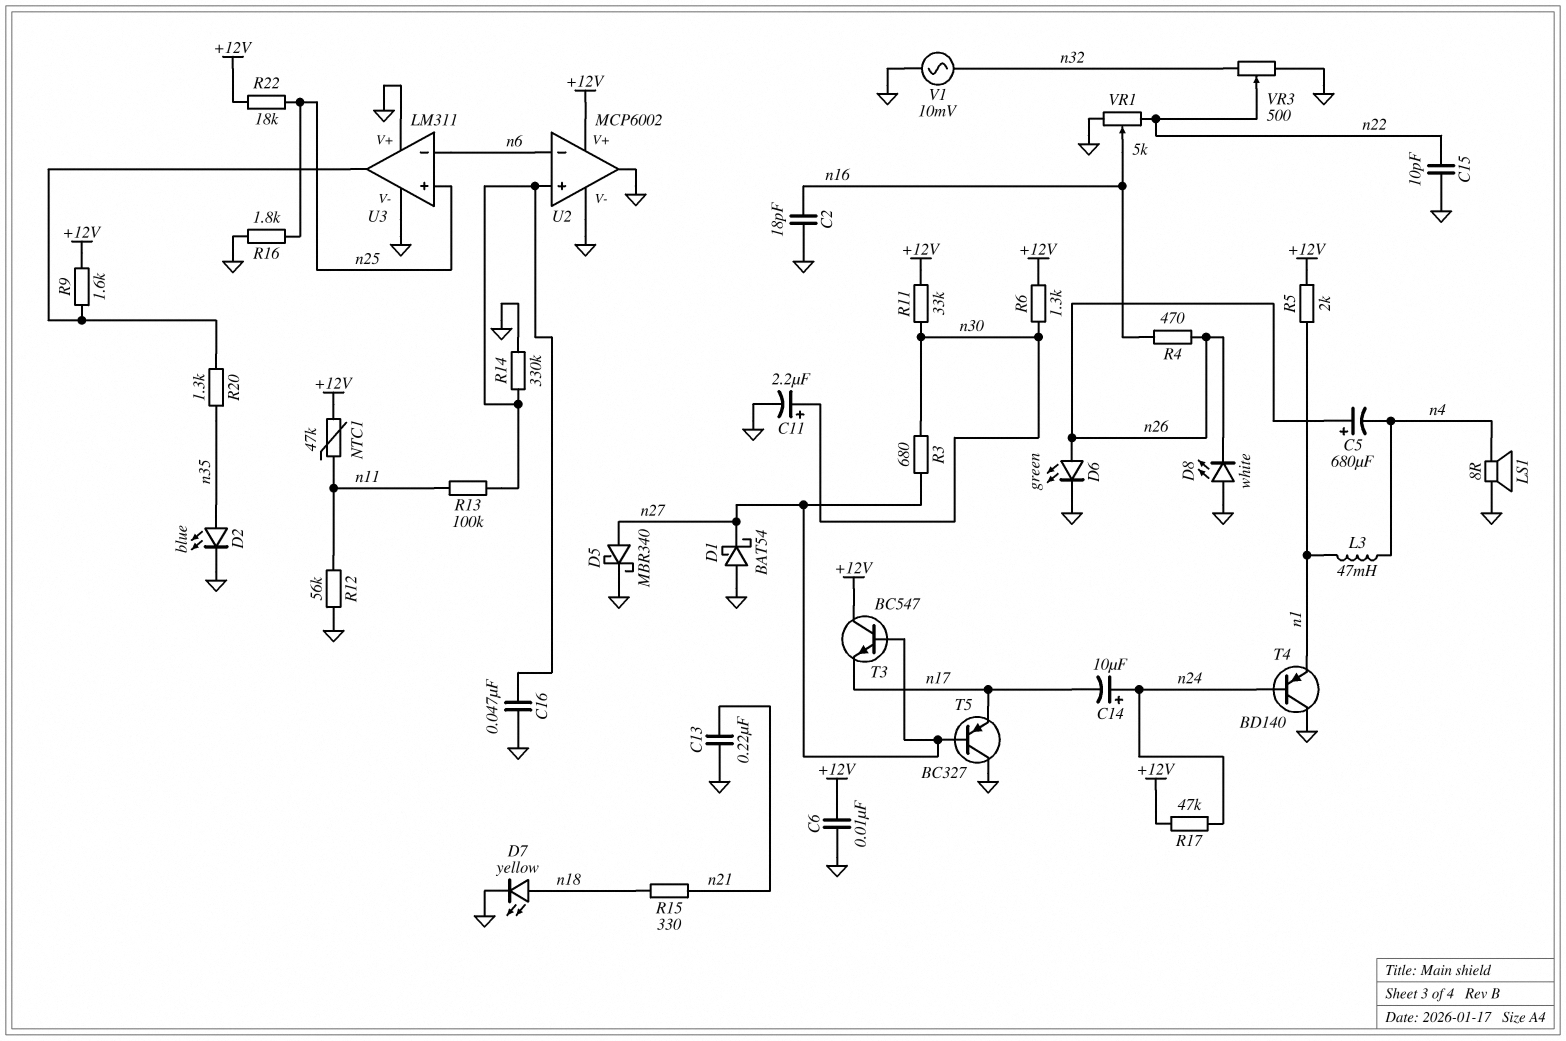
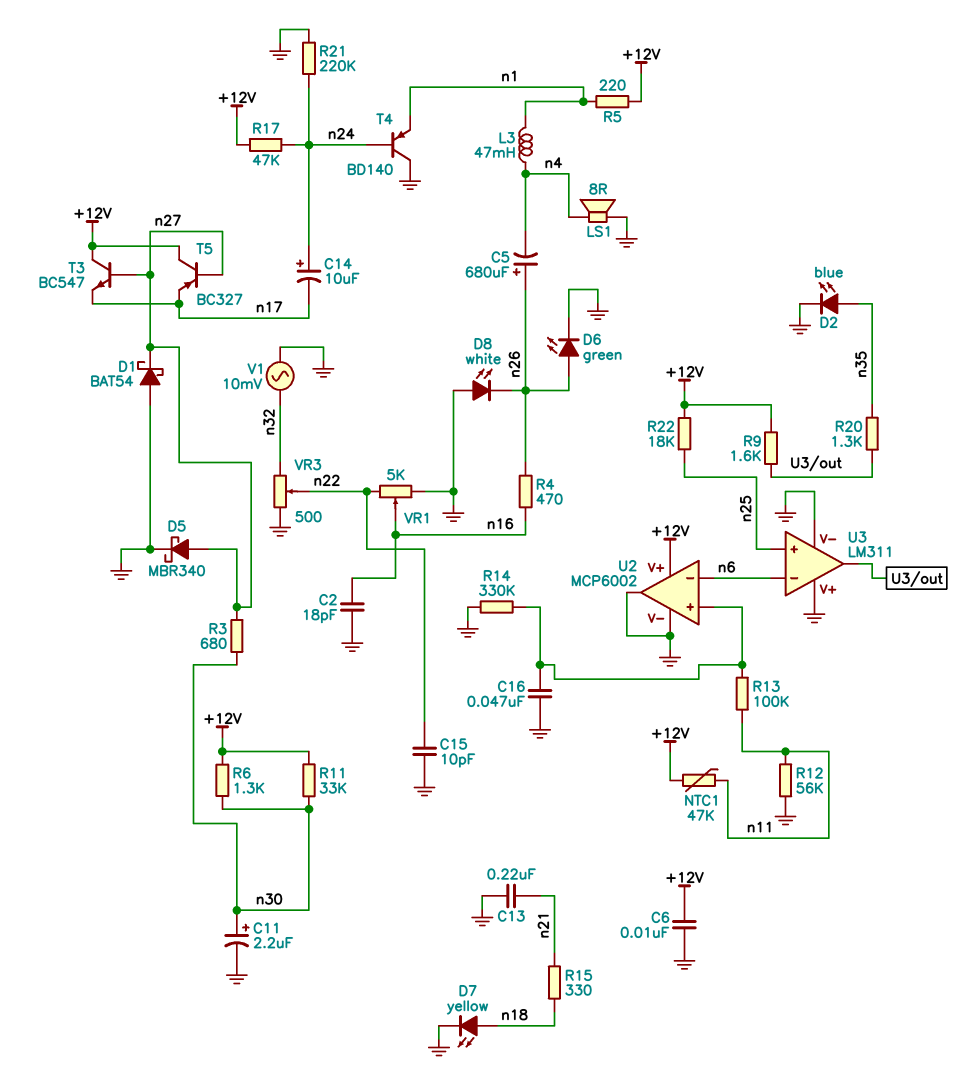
R5: 2k (+12V, n1) -> 220 (+12V, n1)
R16: 1.8k (GND, n25) -> none
R21: none -> 220k (GND, n24)
T5: PNP BC327 (B n27, C GND, E n17) -> PNP BC327 (B n27, C +12V, E n17)

